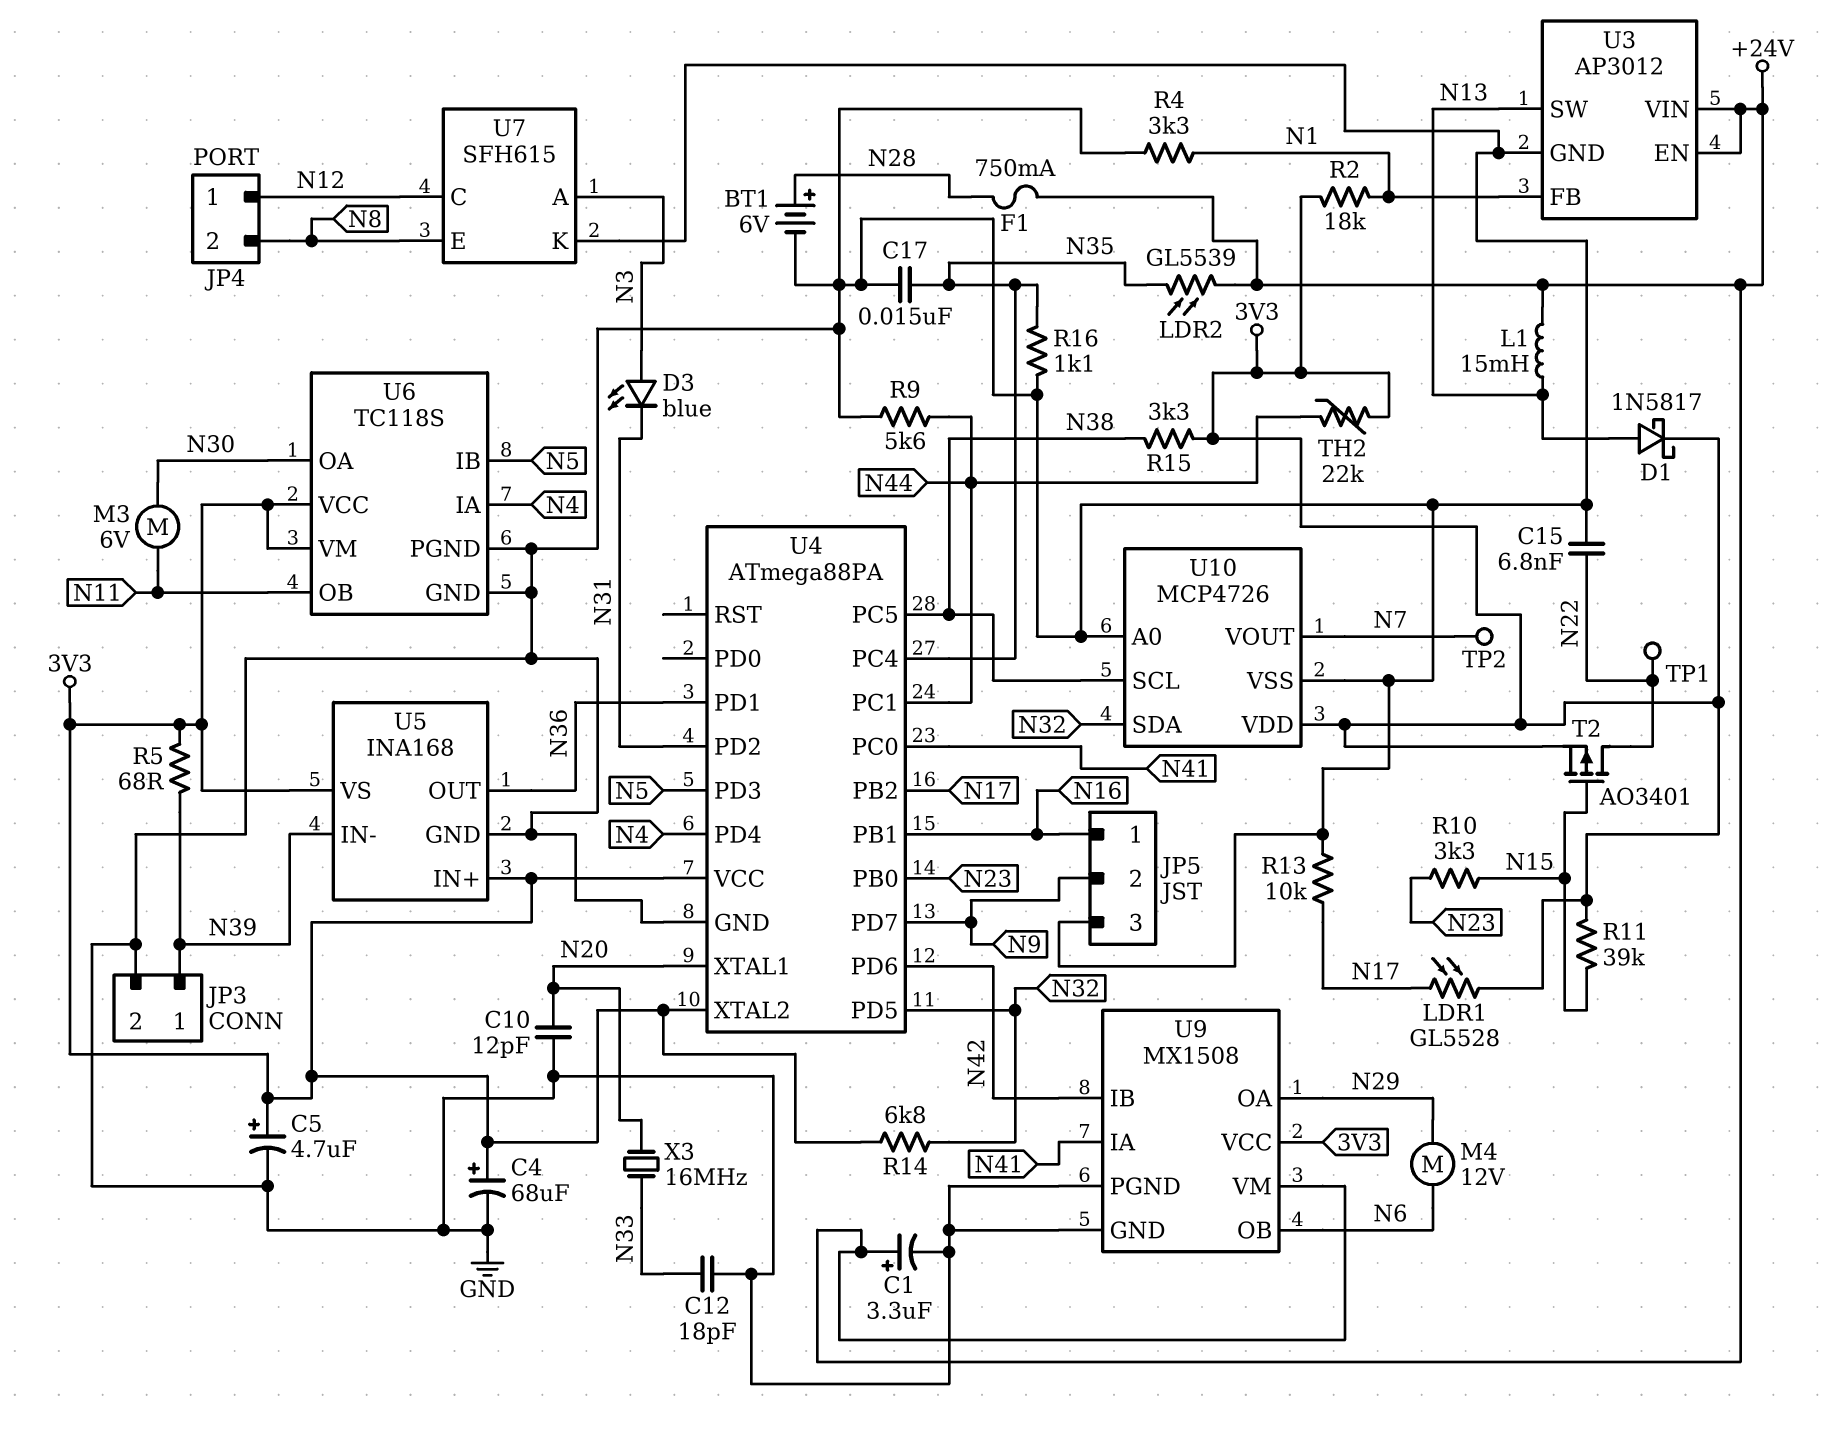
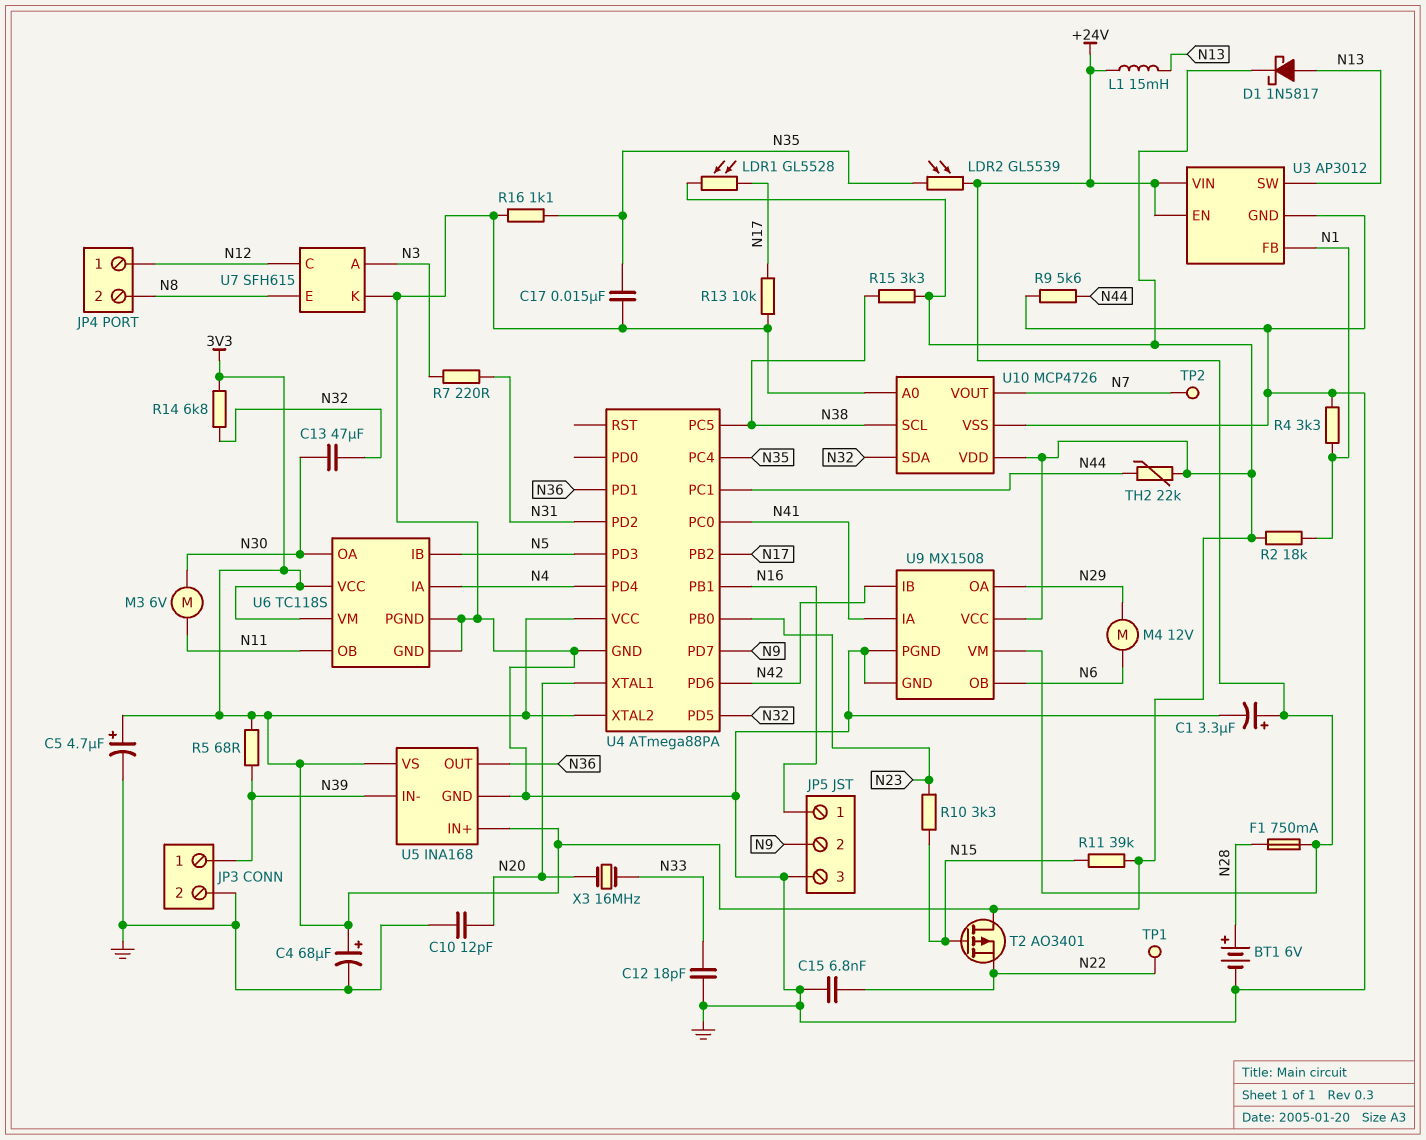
C13: none -> 47uF (N30, N32)
D3: LED blue (A N3, K N31) -> none
R7: none -> 220 (N3, N31)
T2: PMOS AO3401 (G N15, D N22, S 3V3) -> PMOS AO3401 (G N15, D 3V3, S N22)

